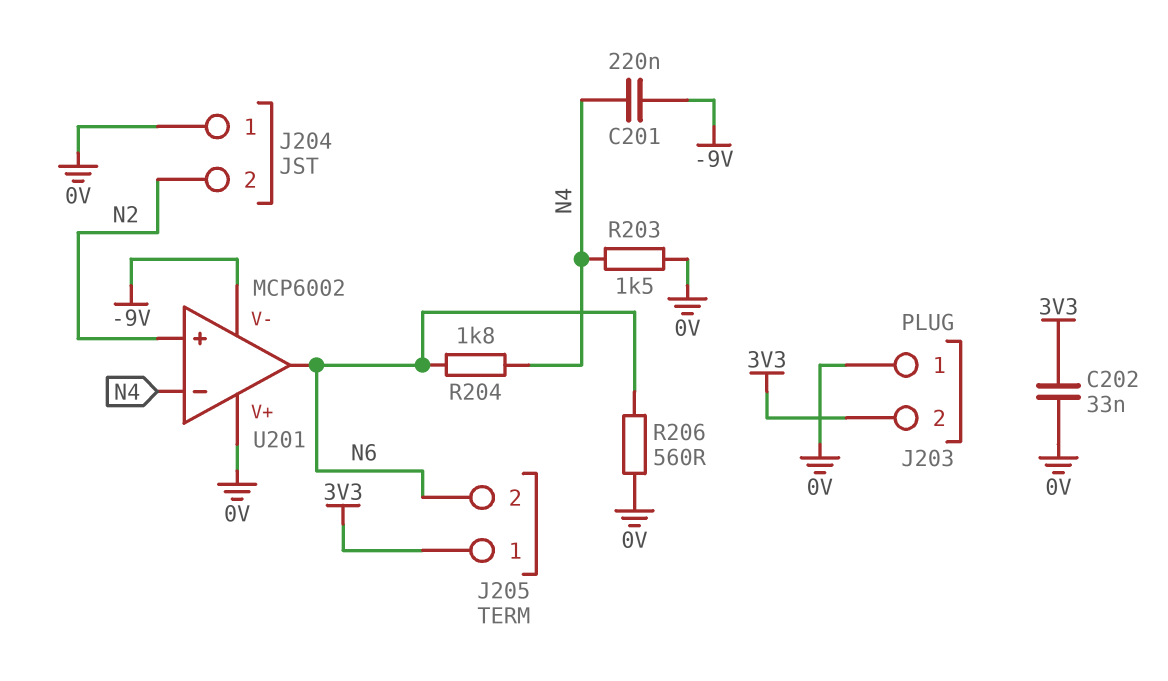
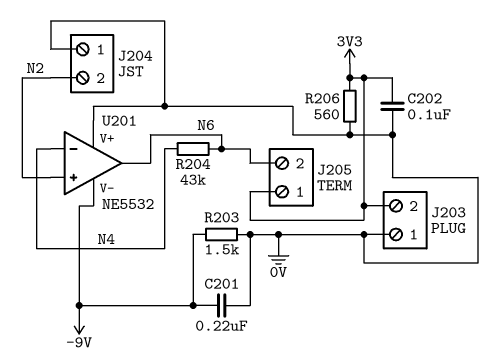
C201: 220nF (-9V, N4) -> 220nF (-9V, 0V)
C202: 33nF (0V, 3V3) -> 100nF (0V, 3V3)
R203: 1.5k (0V, N4) -> 1.5k (-9V, 0V)
R204: 1.8k (N4, N6) -> 43k (N4, N6)
R206: 560 (0V, N6) -> 560 (0V, 3V3)
U201: MCP6002 -> NE5532

